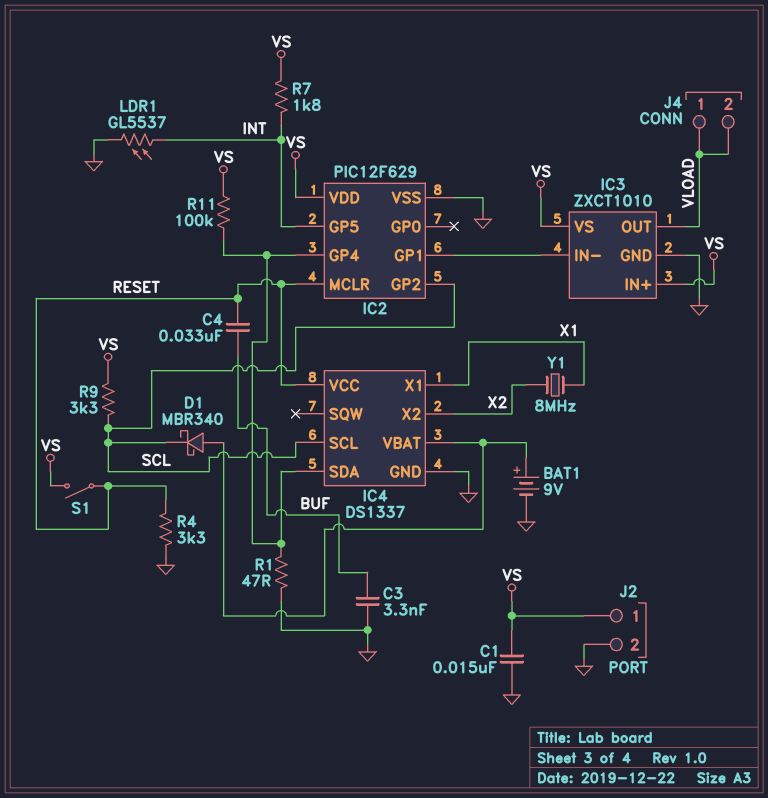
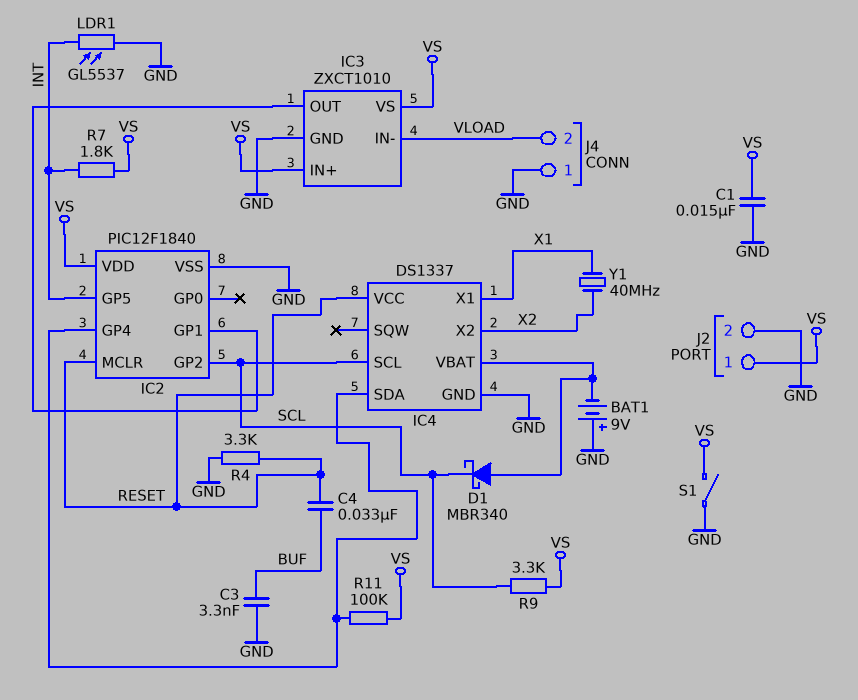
BAT1: 9V (plus IC4/VBAT, minus GND) -> 9V (plus GND, minus IC4/VBAT)
IC2: PIC12F629 -> PIC12F1840
IC3 pin IN-: IC2/GP1 -> VLOAD
IC3 pin OUT: VLOAD -> IC2/GP1
J4 pin 1: VLOAD -> GND
R1: 47 (GND, IC2/GP4) -> none
S1: switch (RESET, VS) -> switch (GND, VS)
Y1: 8MHz (X1, X2) -> 40MHz (X1, X2)

